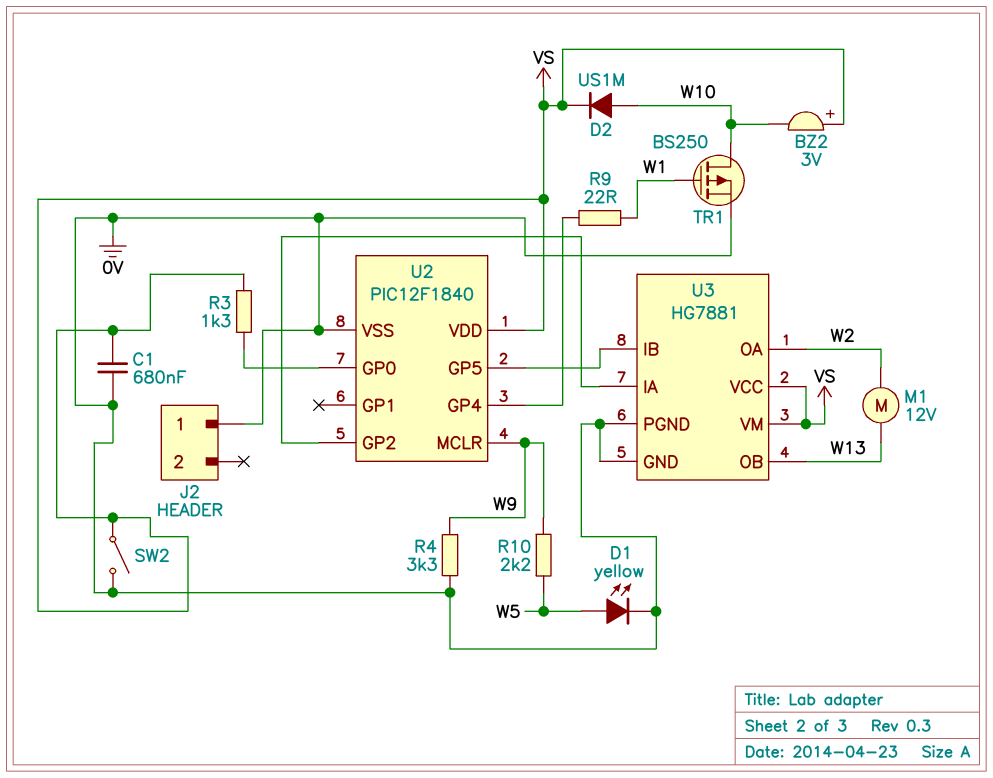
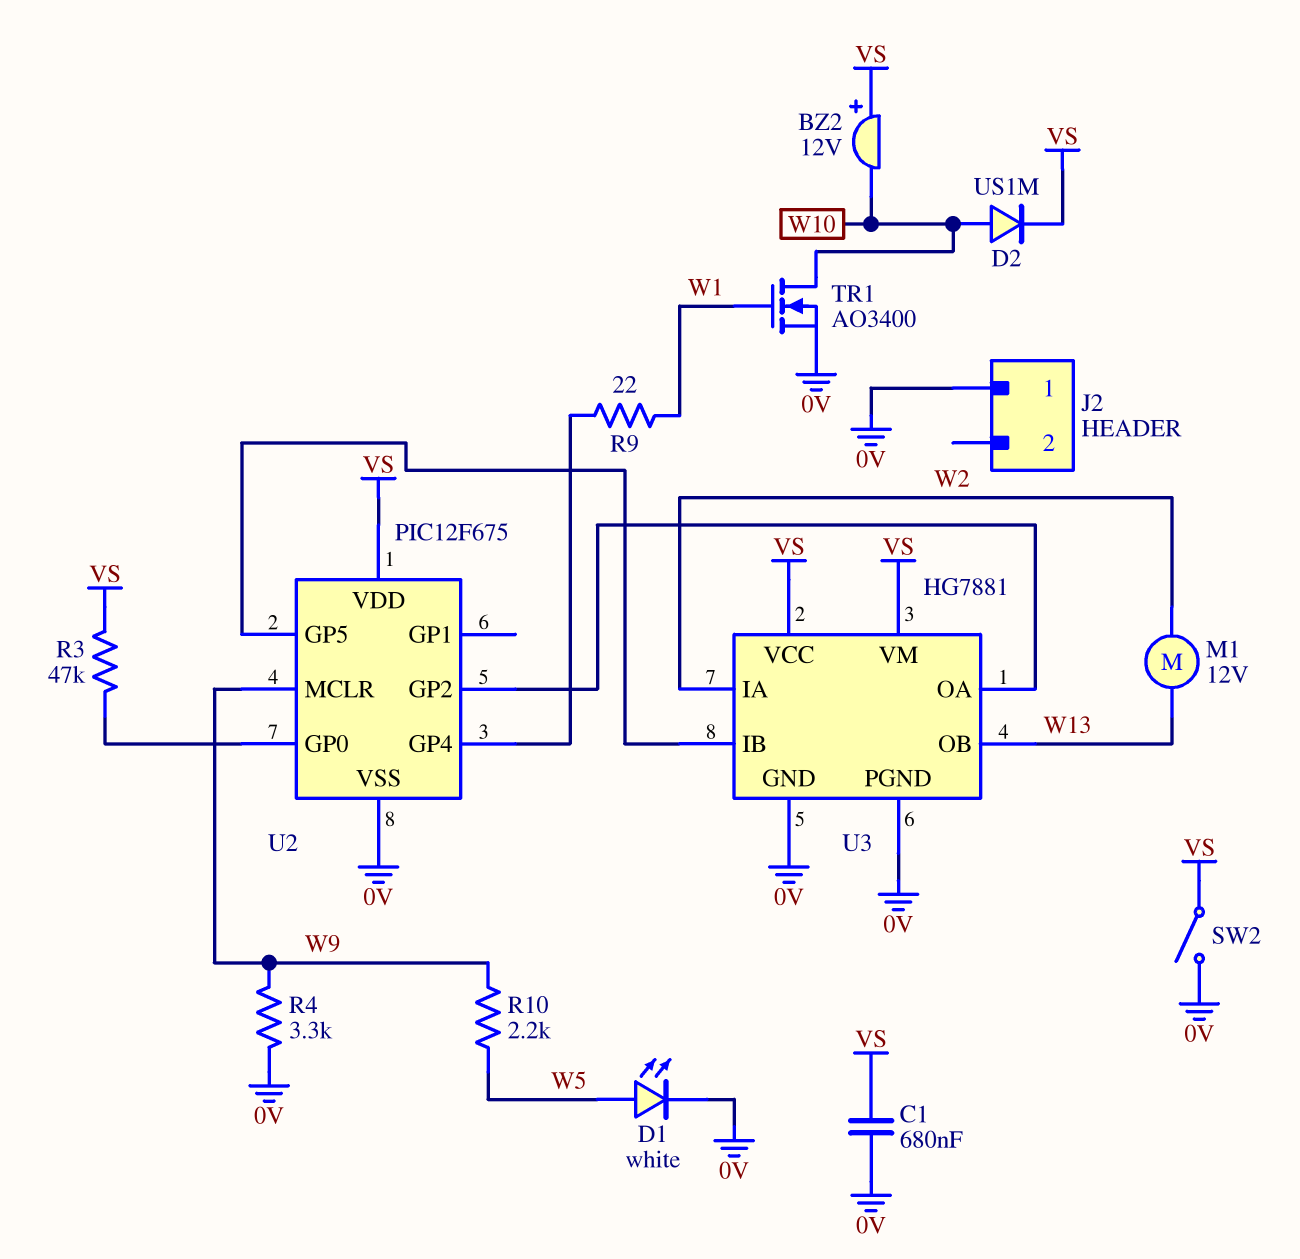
BZ2: buzzer 3V (plus VS, minus W10) -> buzzer 12V (plus VS, minus W10)
D1: LED yellow (A W5, K 0V) -> LED white (A W5, K 0V)
R3: 1.3k (U2/GP0, VS) -> 47k (U2/GP0, VS)
TR1: PMOS BS250 (G W1, D W10, S 0V) -> NMOS AO3400 (G W1, D W10, S 0V)
U2: PIC12F1840 -> PIC12F675
U3 pin IA: U2/GP2 -> W2
U3 pin OA: W2 -> U2/GP2

